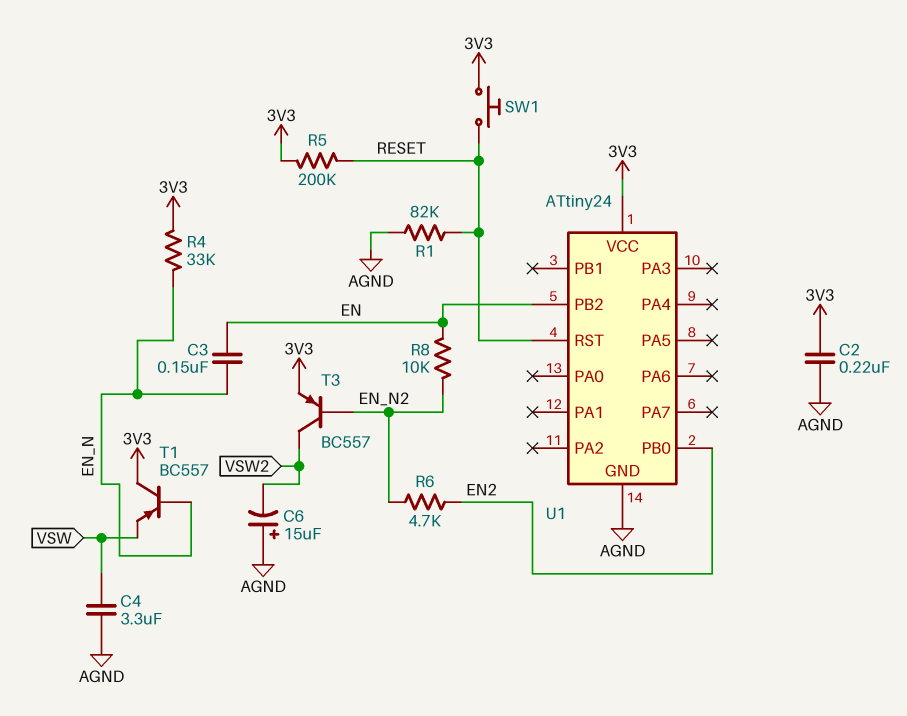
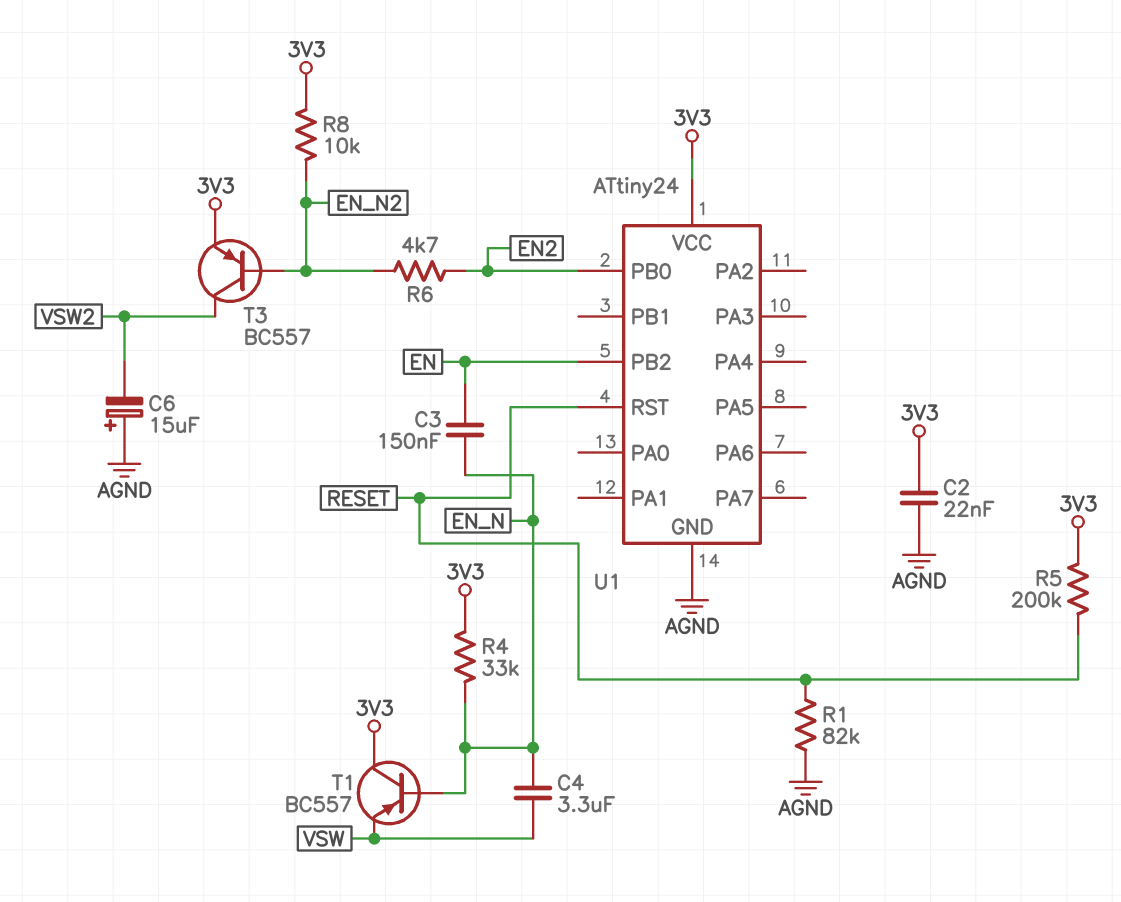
C2: 220nF (3V3, AGND) -> 22nF (3V3, AGND)
C4: 3.3uF (AGND, VSW) -> 3.3uF (EN_N, VSW)
R8: 10k (EN, EN_N2) -> 10k (3V3, EN_N2)
SW1: button (3V3, RESET) -> none

